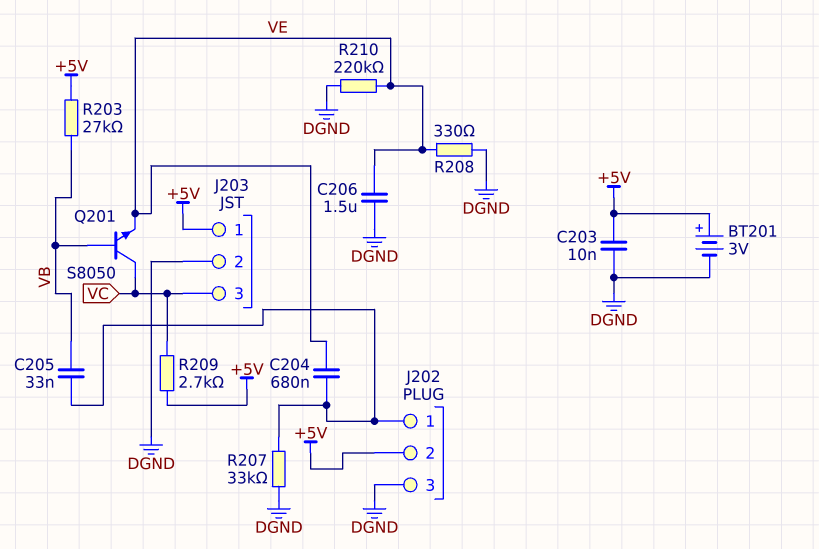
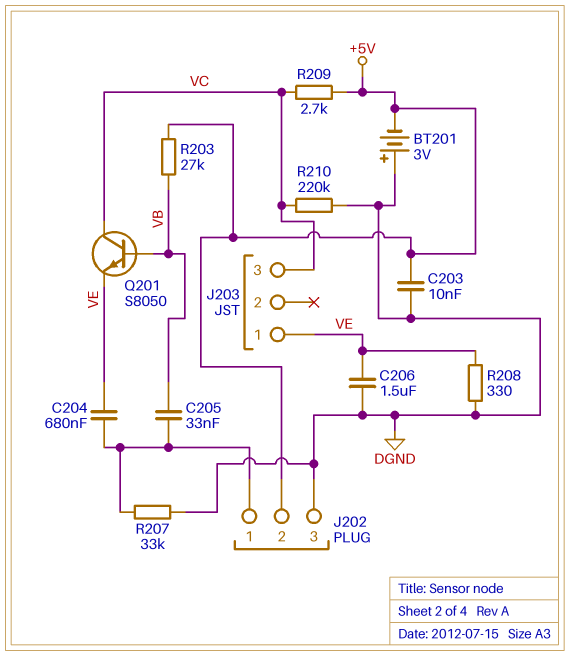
BT201: 3V (plus +5V, minus DGND) -> 3V (plus DGND, minus +5V)
J203 pin 1: +5V -> VE
J203 pin 2: DGND -> none
R210: 220k (DGND, VE) -> 220k (DGND, VC)

